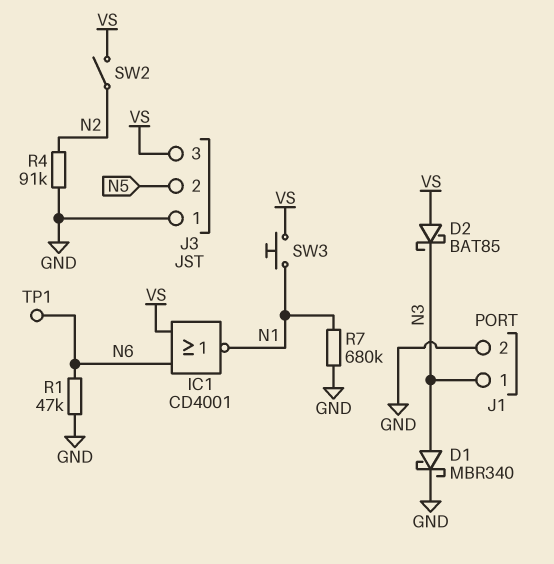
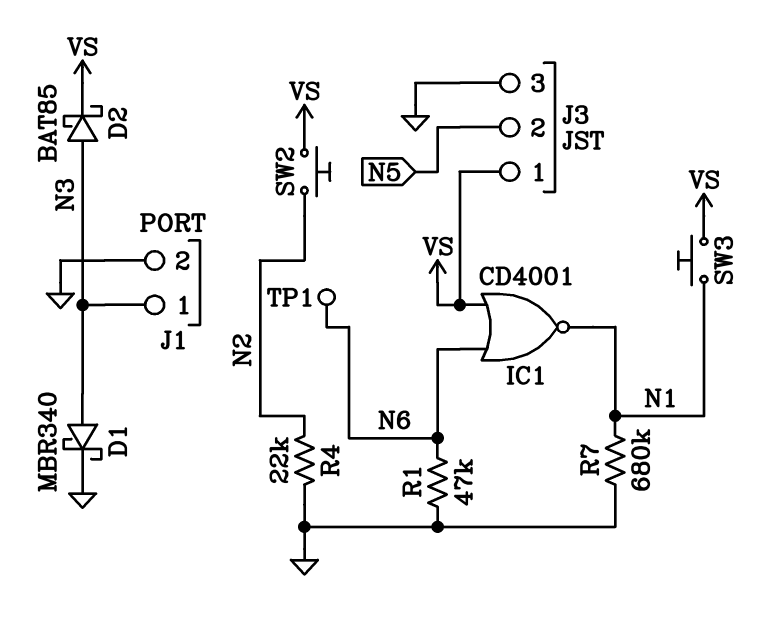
D2: schottky BAT85 (A VS, K N3) -> schottky BAT85 (A N3, K VS)
J3 pin 1: GND -> VS
J3 pin 3: VS -> GND
R4: 91k (GND, N2) -> 22k (GND, N2)
SW2: switch (N2, VS) -> button (N2, VS)

